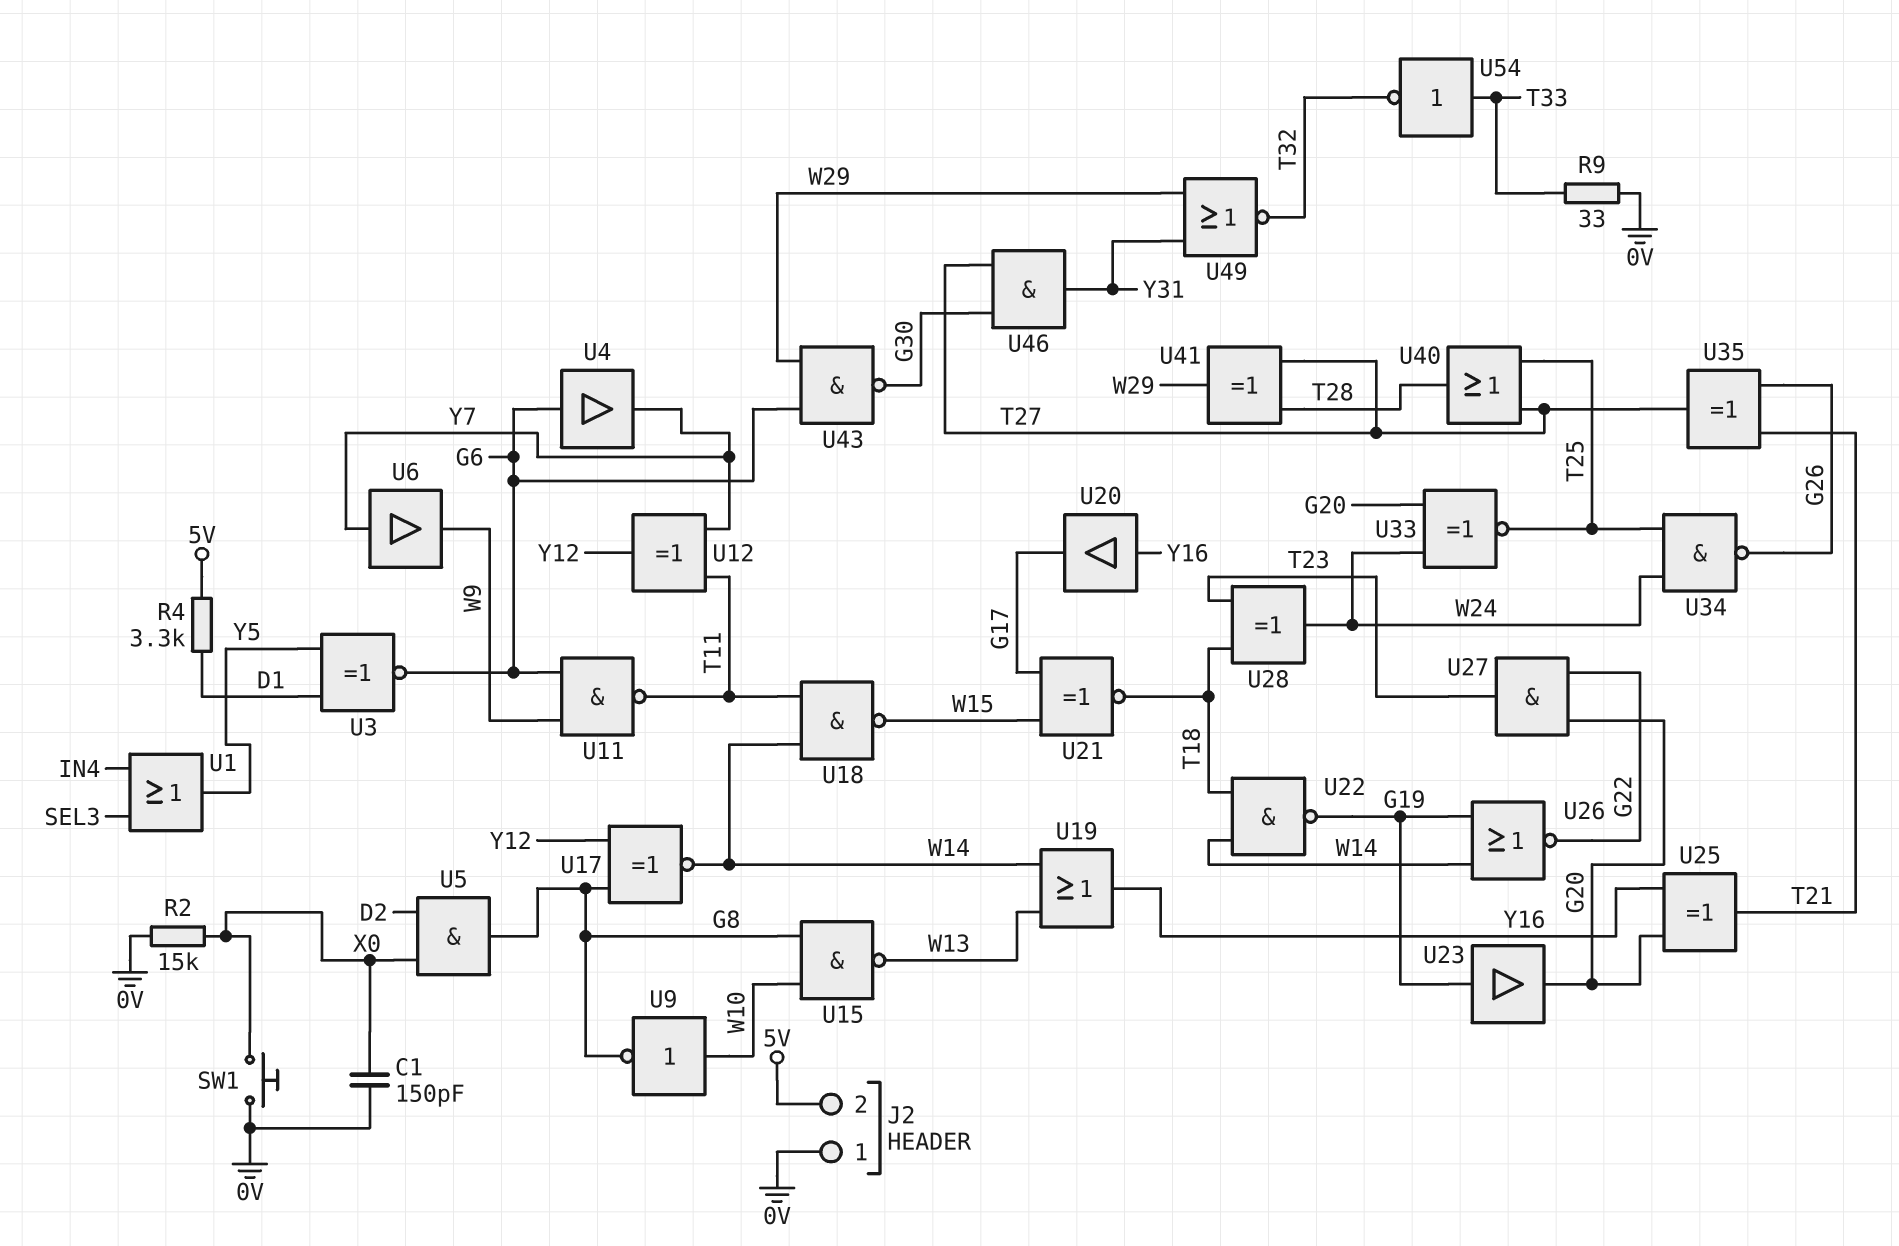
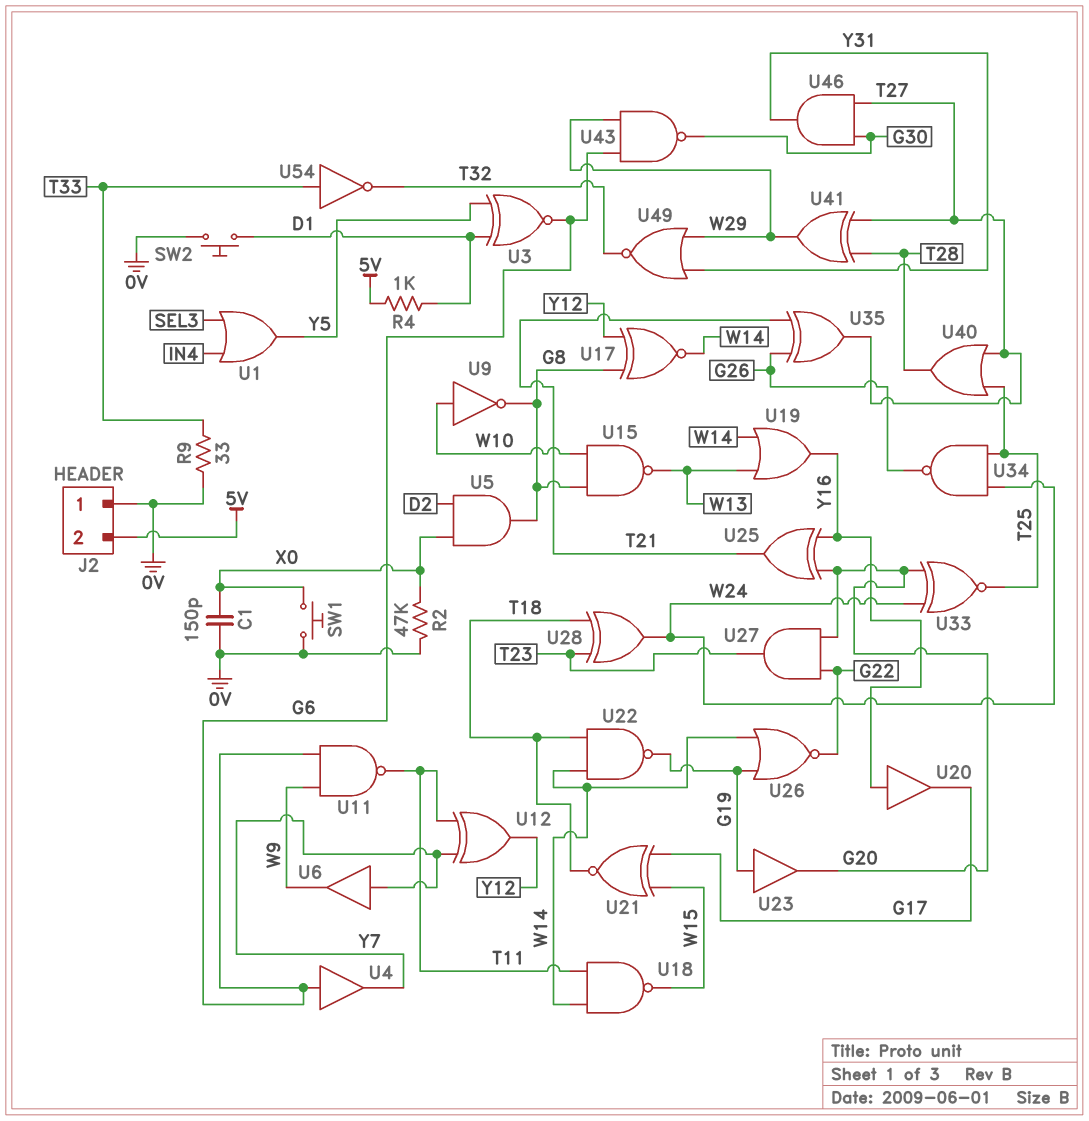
R2: 15k (0V, X0) -> 47k (0V, X0)
R4: 3.3k (5V, D1) -> 1k (5V, D1)
SW2: none -> button (0V, D1)

